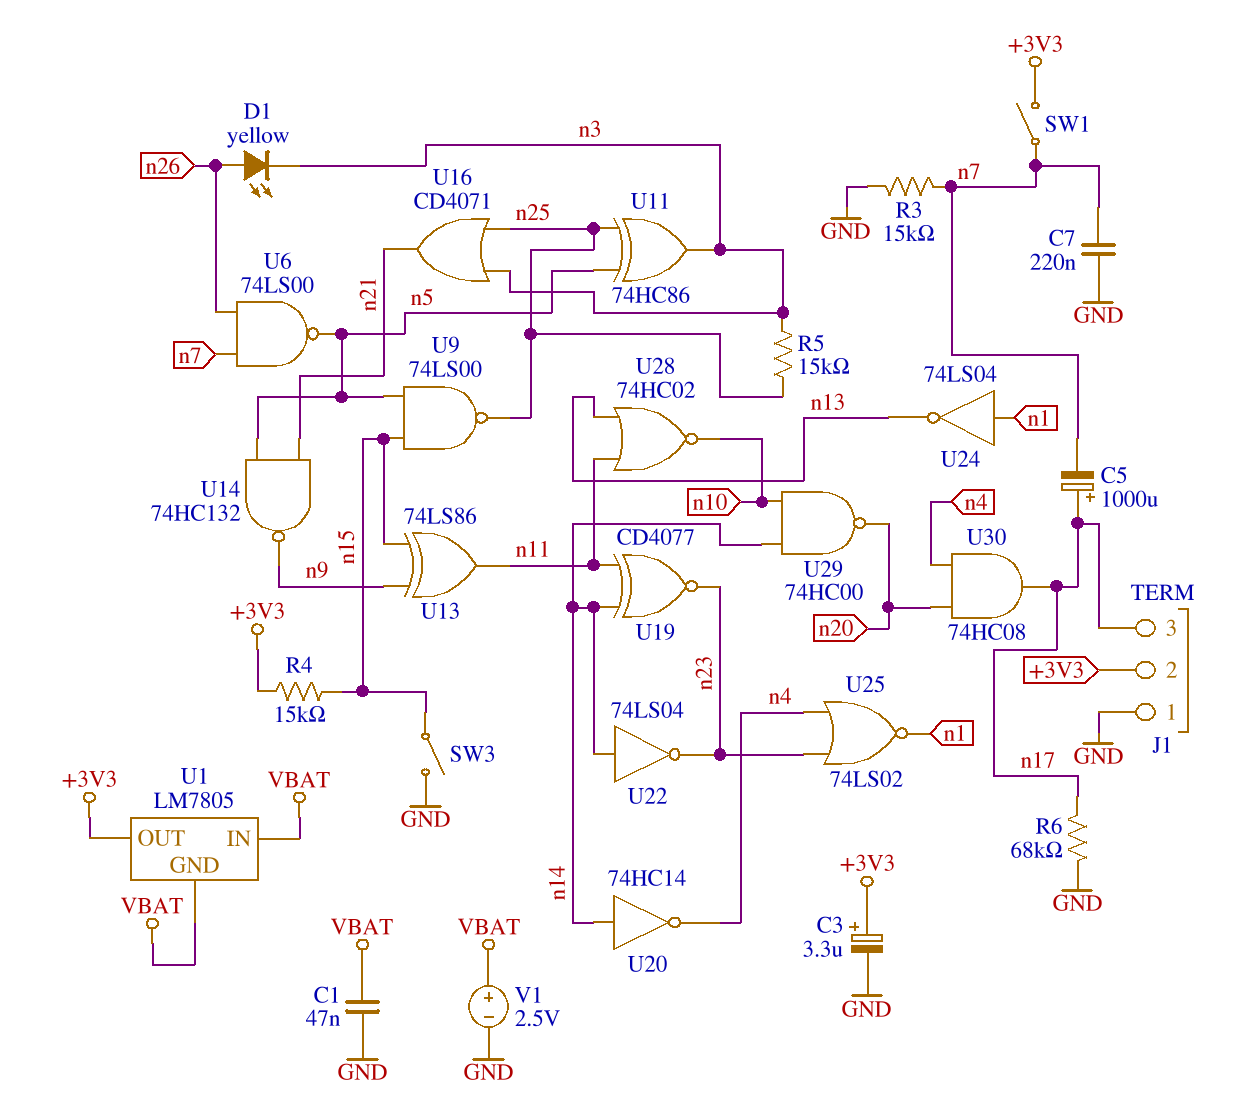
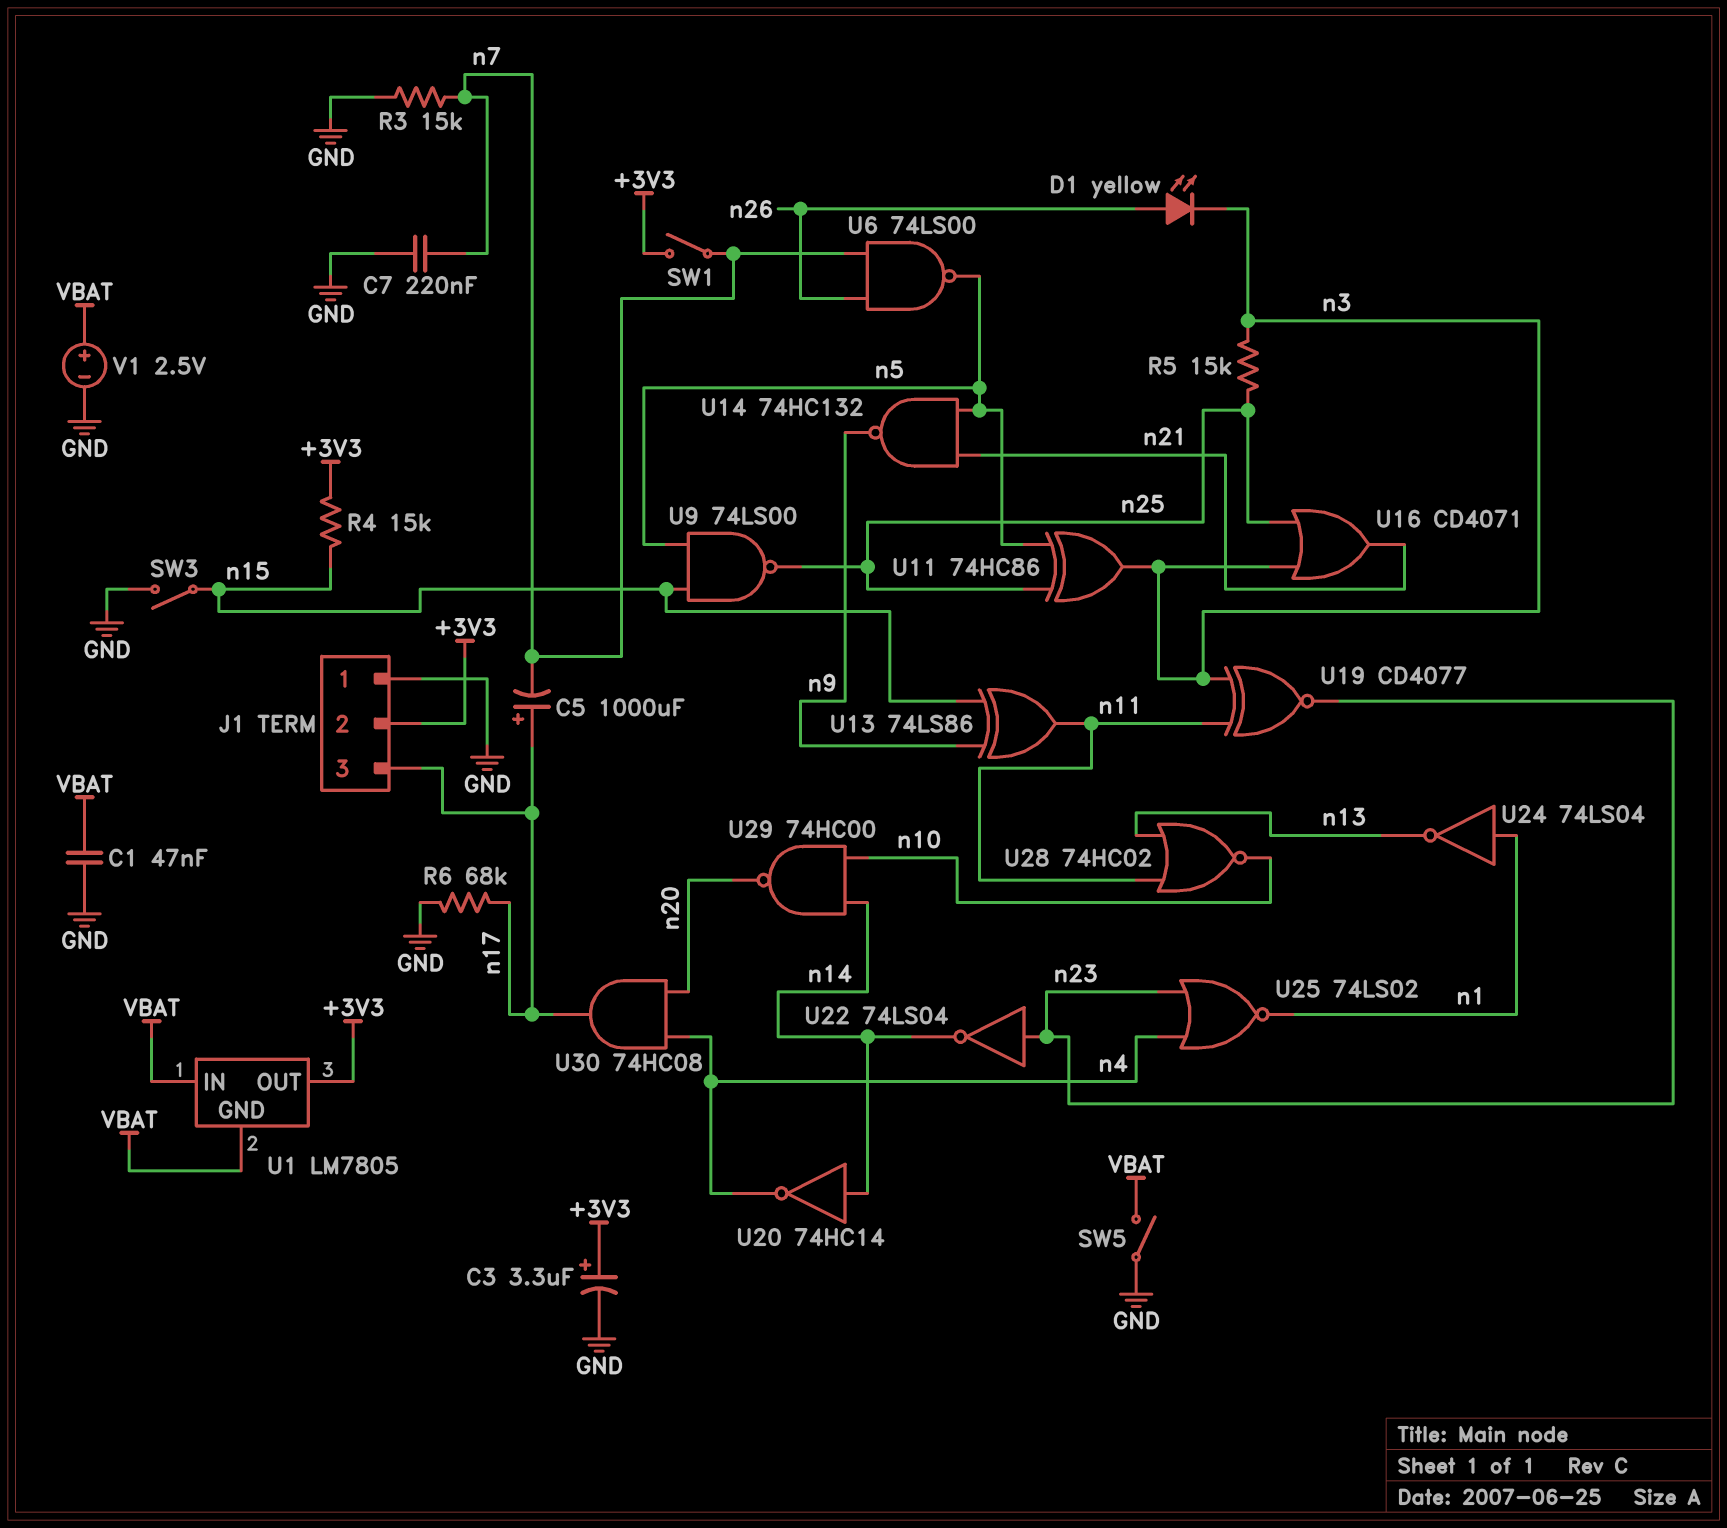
SW5: none -> switch (GND, VBAT)
U19: XNOR CD4077 (in n11, in n14, out n23) -> XNOR CD4077 (in n3, in n11, out n23)
U22: NOT 74LS04 (in n14, out n23) -> NOT 74LS04 (in n23, out n14)

